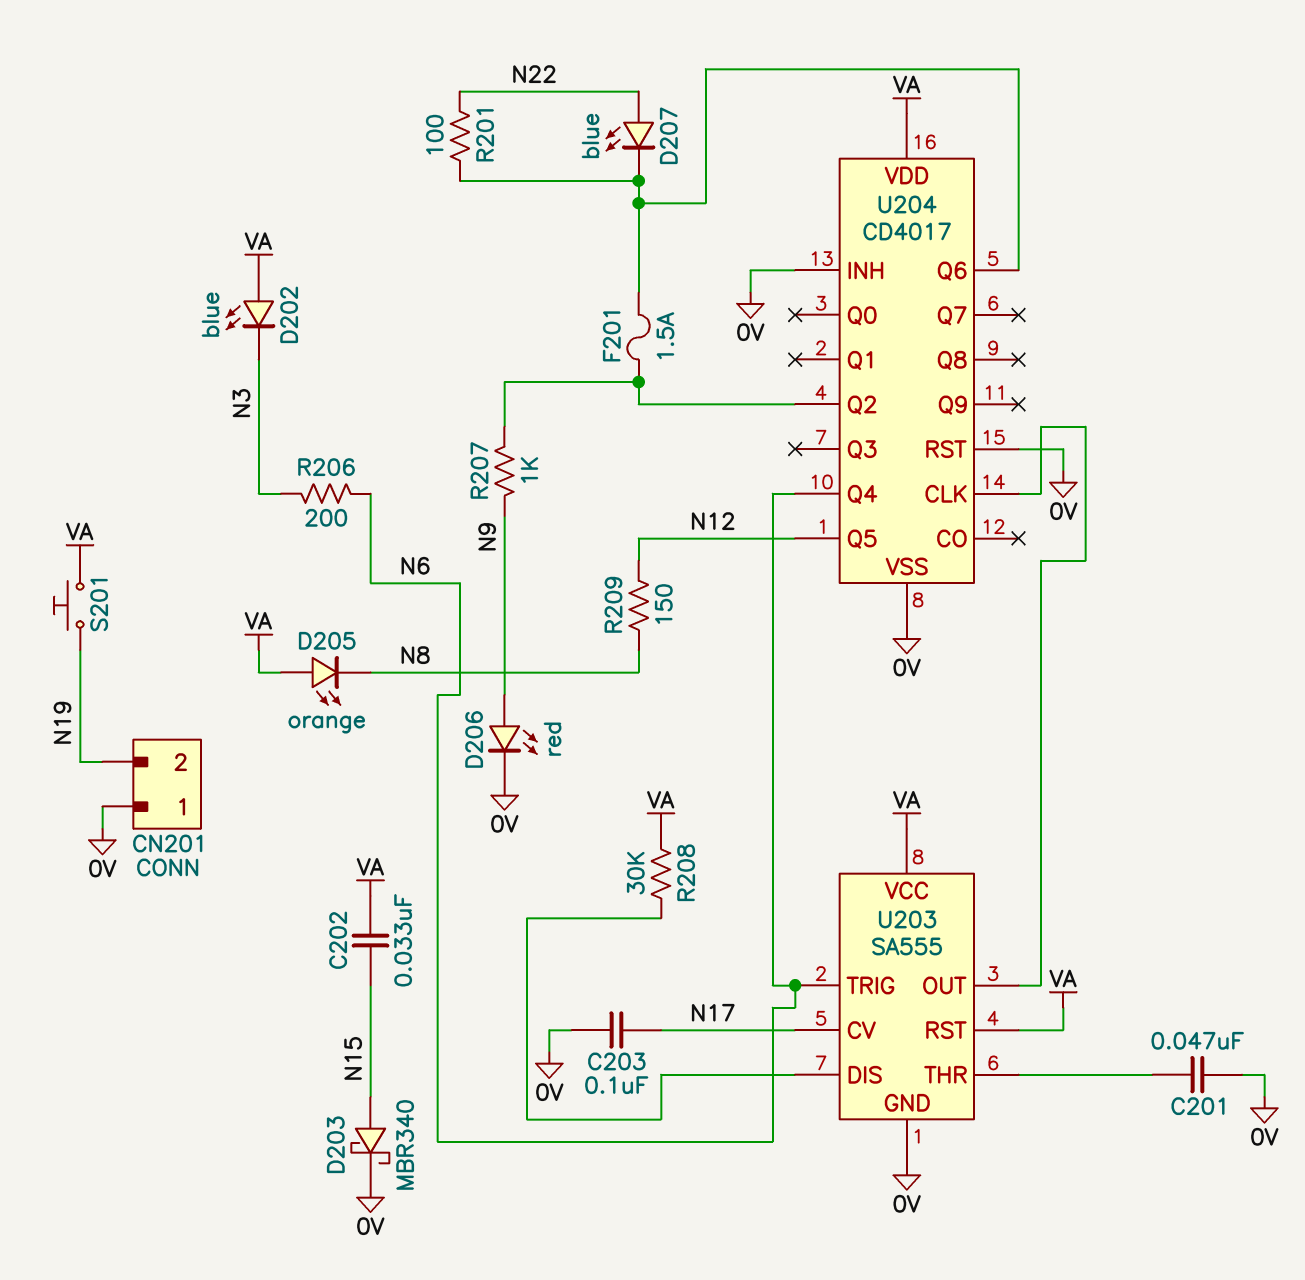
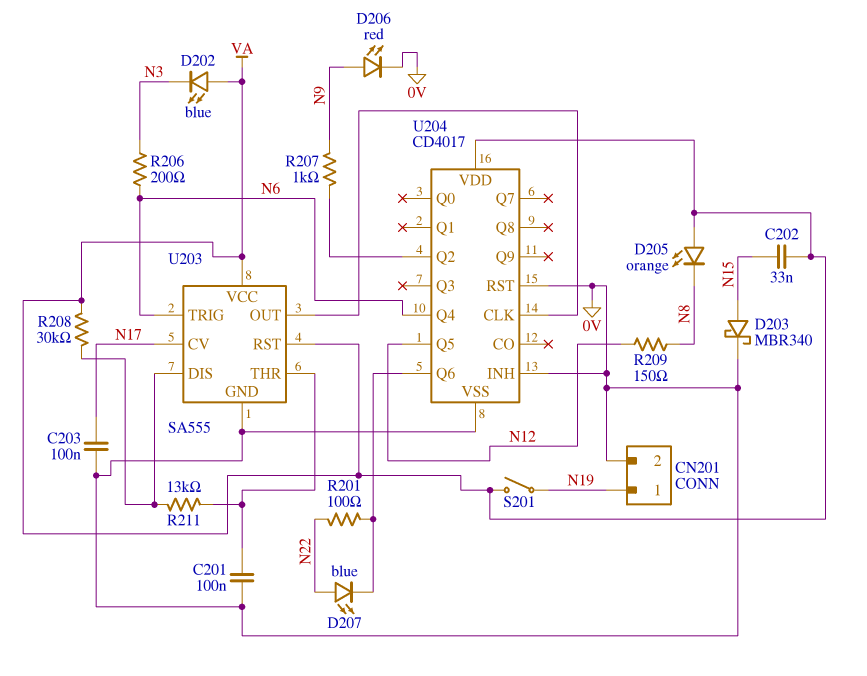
C201: 47nF (0V, U203/THR) -> 100nF (0V, U203/THR)
CN201 pin 1: 0V -> N19
CN201 pin 2: N19 -> 0V
F201: 1.5A (U204/Q2, U204/Q6) -> none
R211: none -> 13k (U203/DIS, U203/THR)
S201: button (N19, VA) -> switch (N19, VA)

